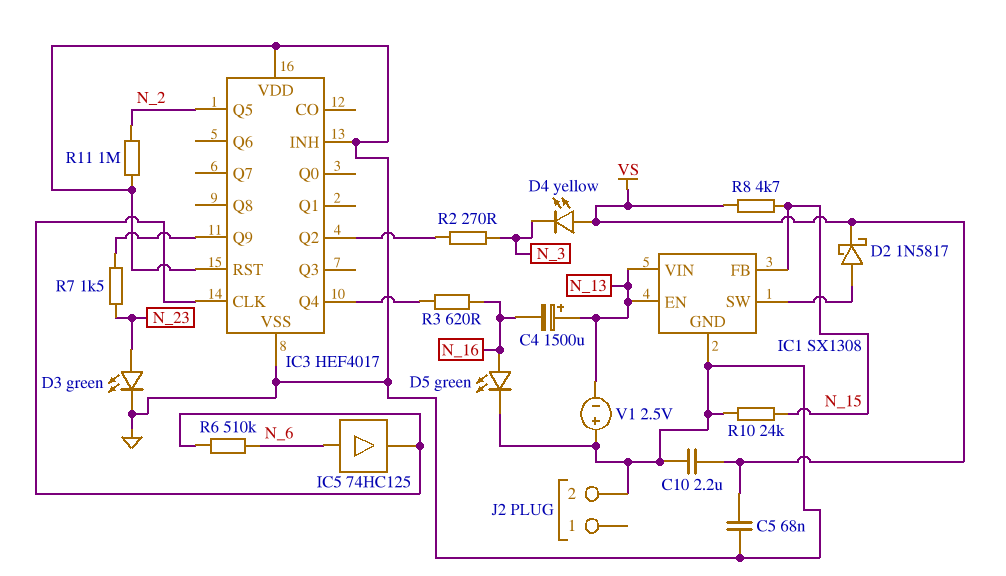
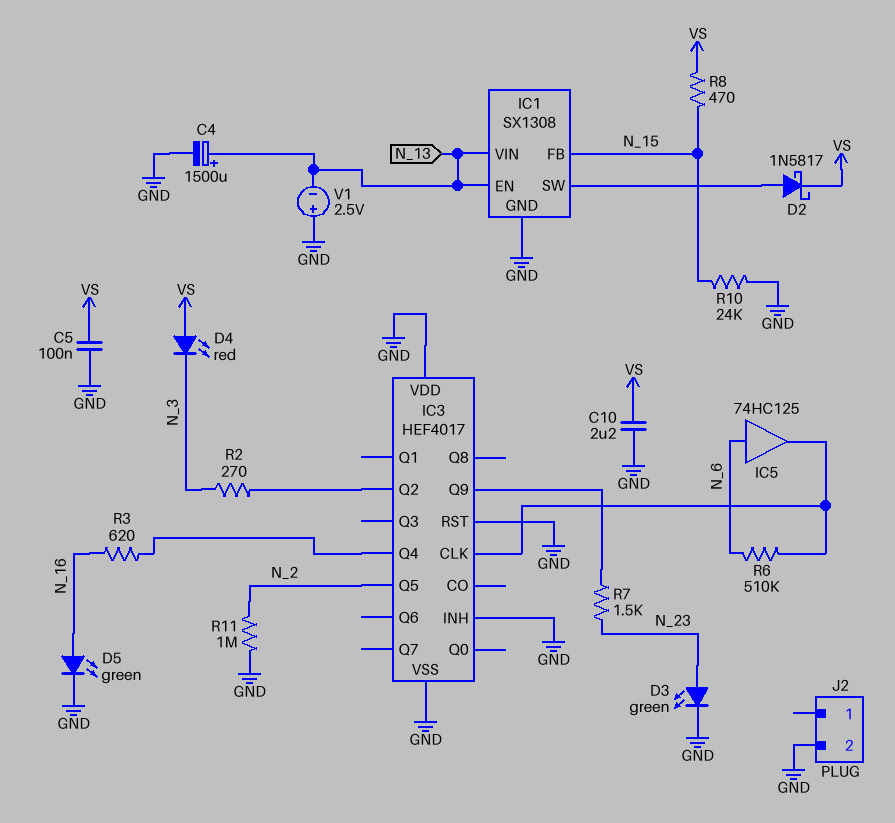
C4: 1500uF (plus N_13, minus N_16) -> 1500uF (plus N_13, minus GND)
C5: 68nF (GND, VS) -> 100nF (GND, VS)
D4: LED yellow (A VS, K N_3) -> LED red (A VS, K N_3)
R8: 4.7k (N_15, VS) -> 470 (N_15, VS)

